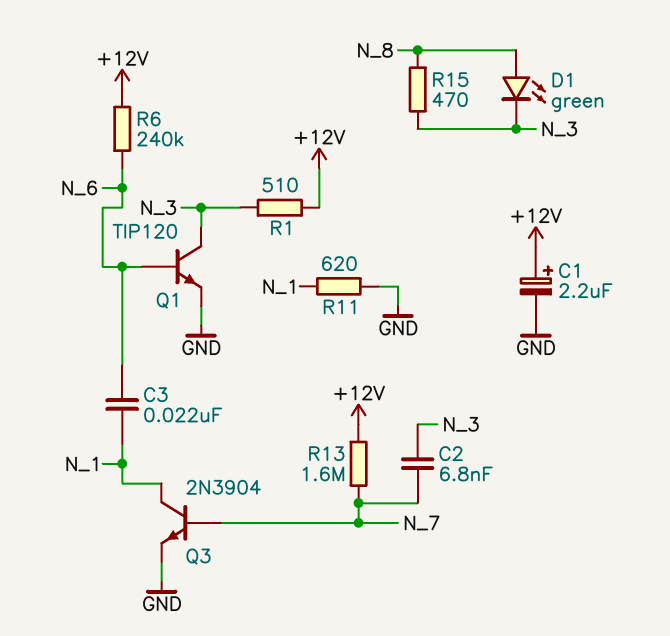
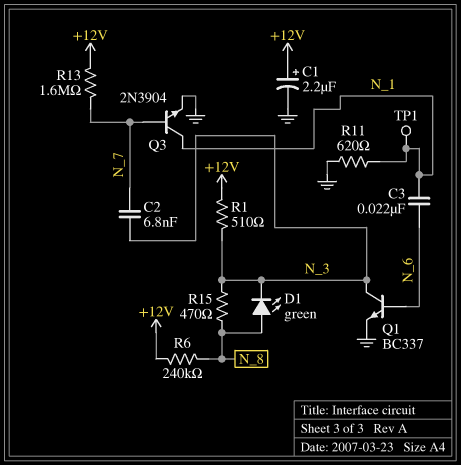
Q1: NPN TIP120 (B N_6, C N_3, E GND) -> NPN BC337 (B N_6, C N_3, E GND)
R6: 240k (+12V, N_6) -> 240k (+12V, N_8)
TP1: none -> test point (N_1)

